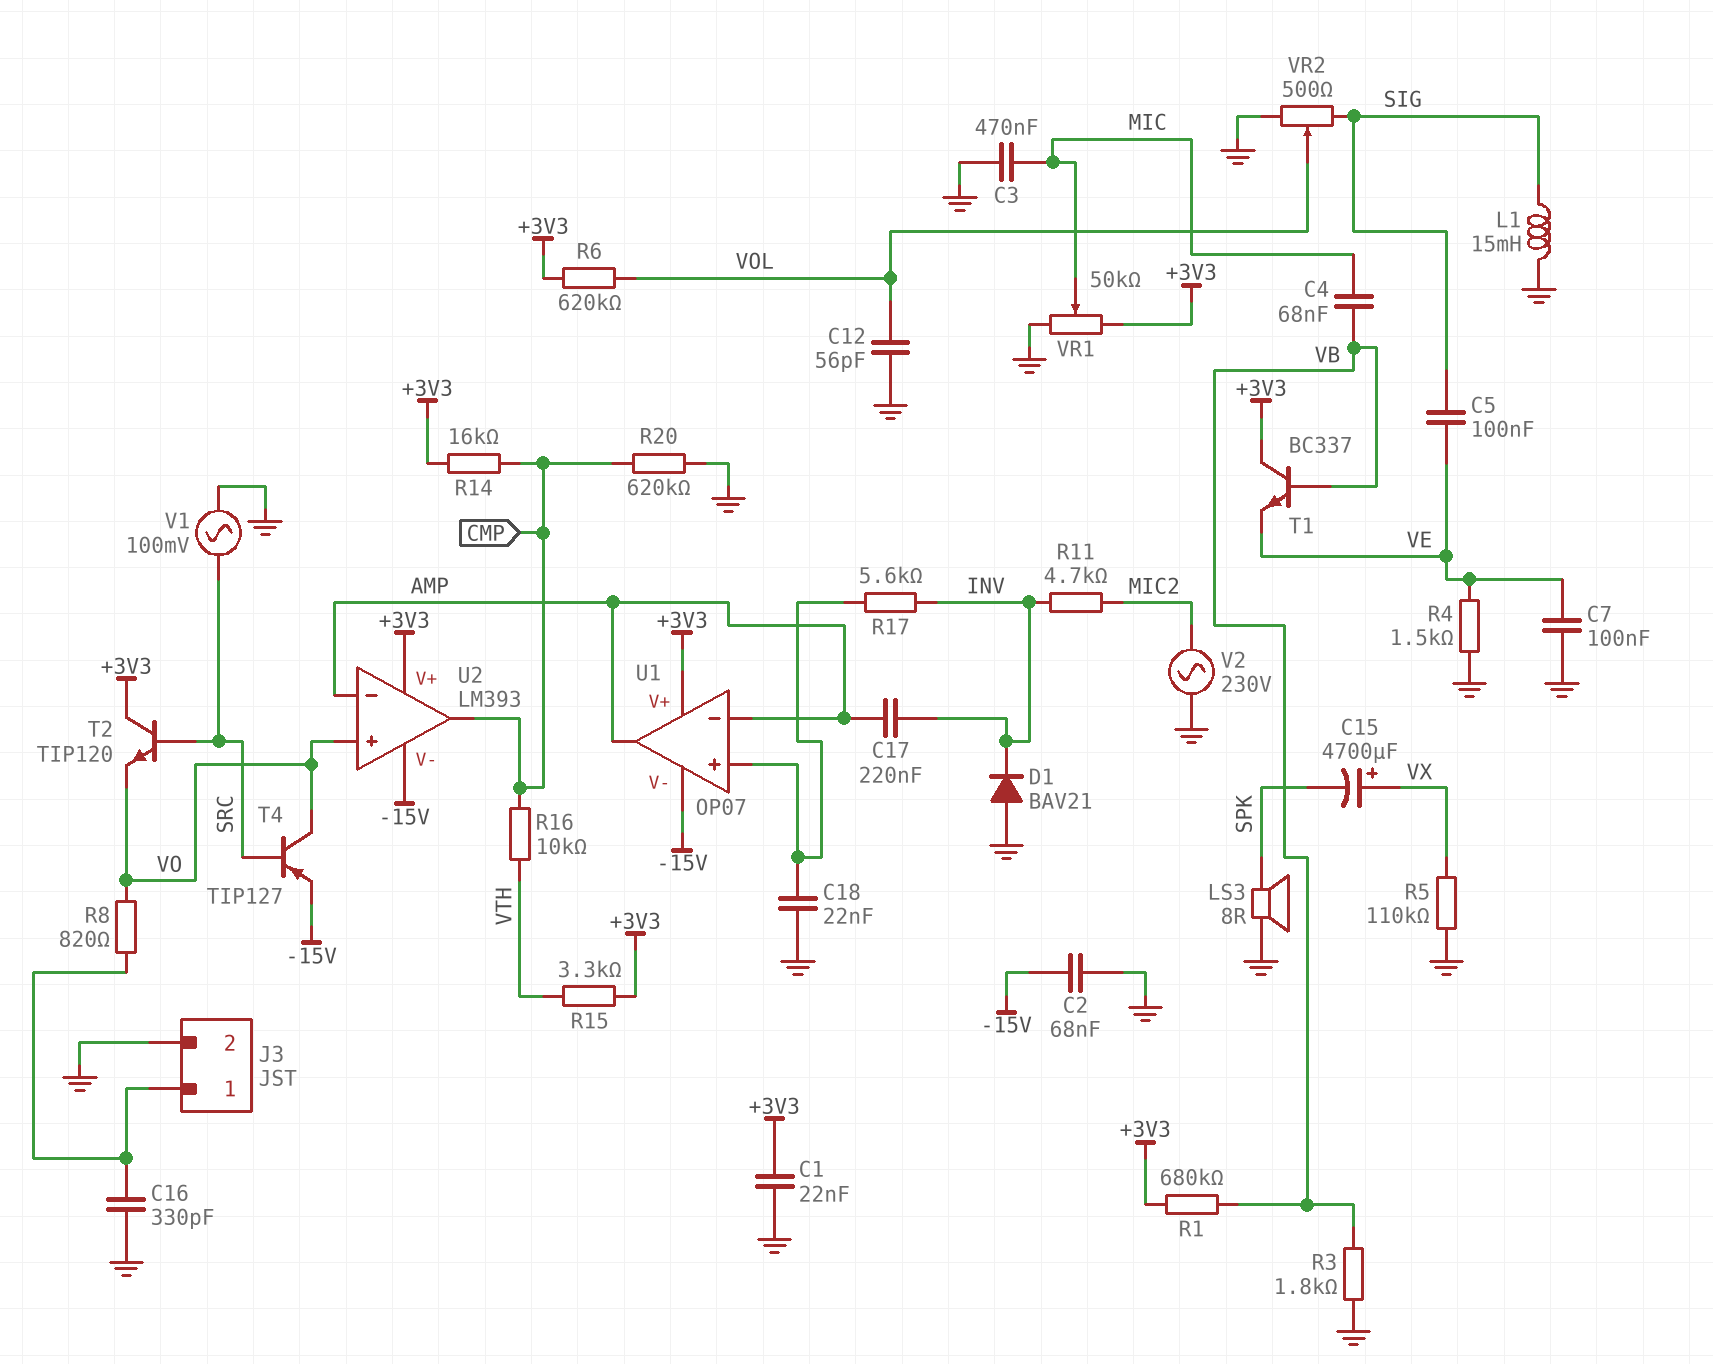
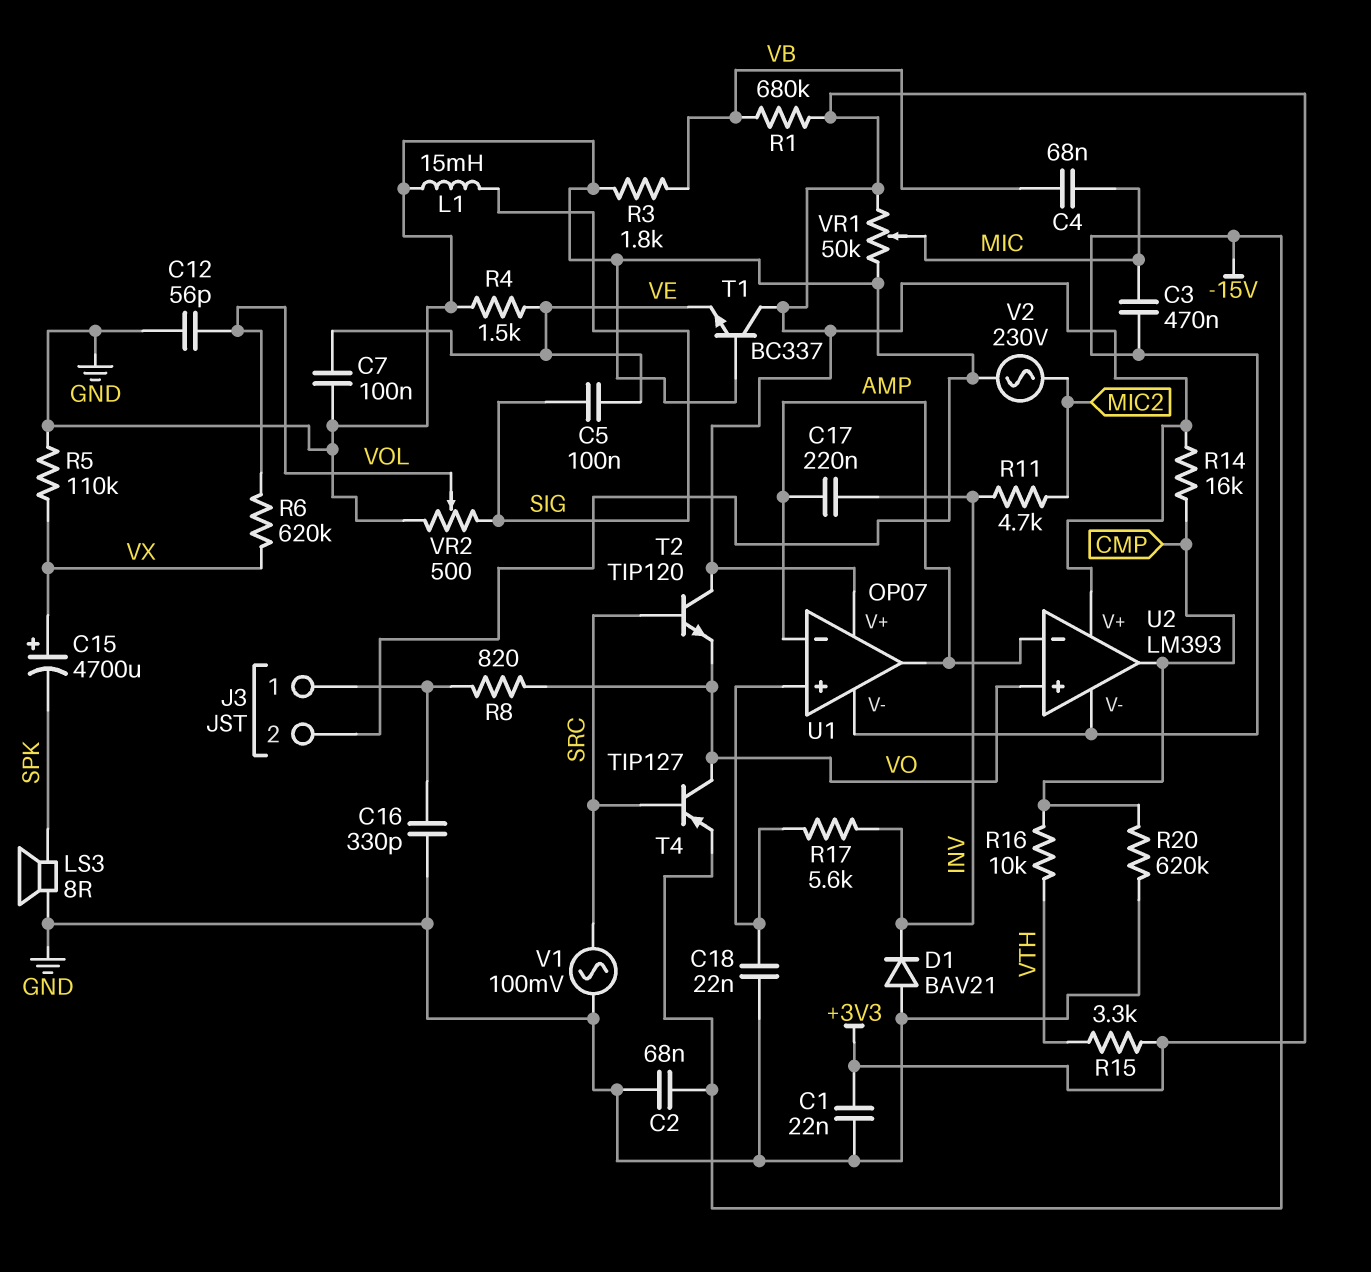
C3: 470nF (GND, MIC) -> 470nF (-15V, MIC)
R6: 620k (+3V3, VOL) -> 620k (VOL, VX)
T1: NPN BC337 (B VB, C +3V3, E VE) -> NPN BC337 (B GND, C +3V3, E VE)

